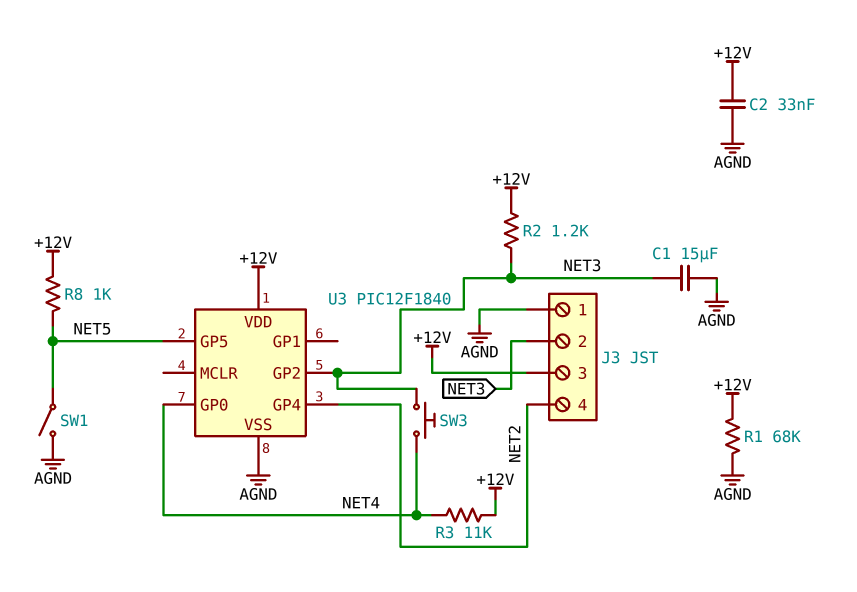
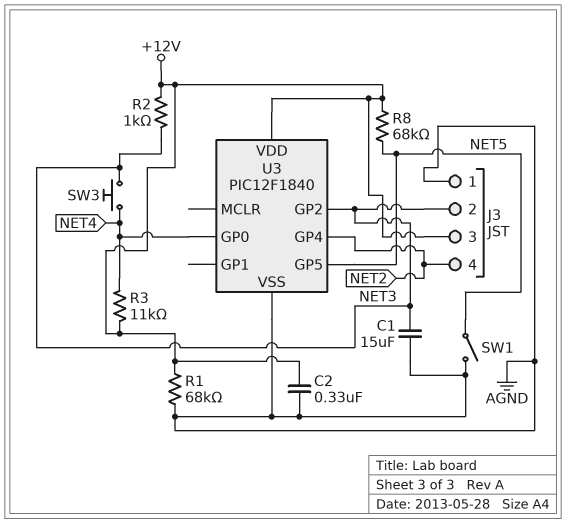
C2: 33nF (+12V, AGND) -> 330nF (+12V, AGND)
R2: 1.2k (+12V, NET3) -> 1k (+12V, NET3)
R8: 1k (+12V, NET5) -> 68k (+12V, NET5)

